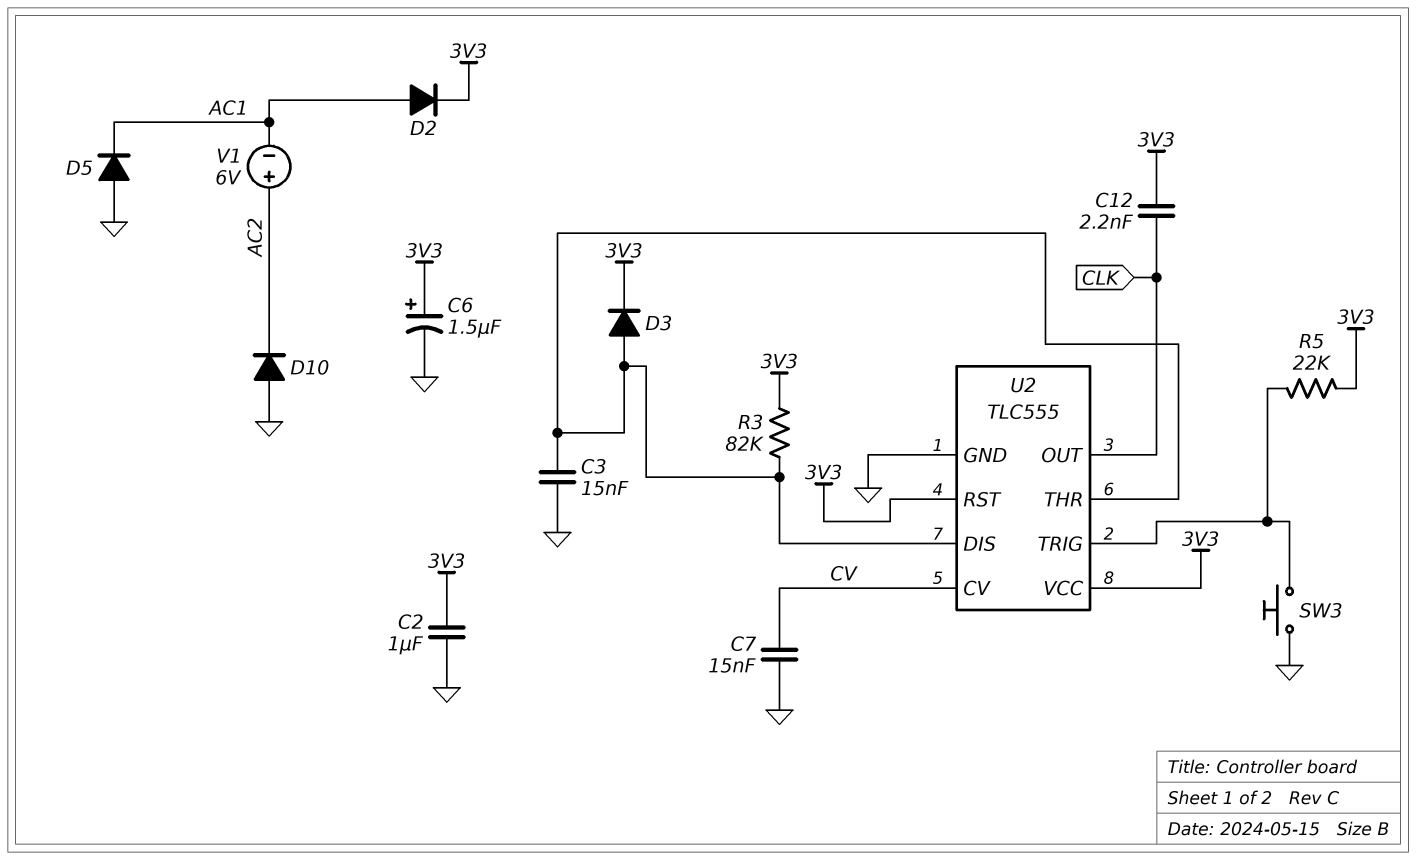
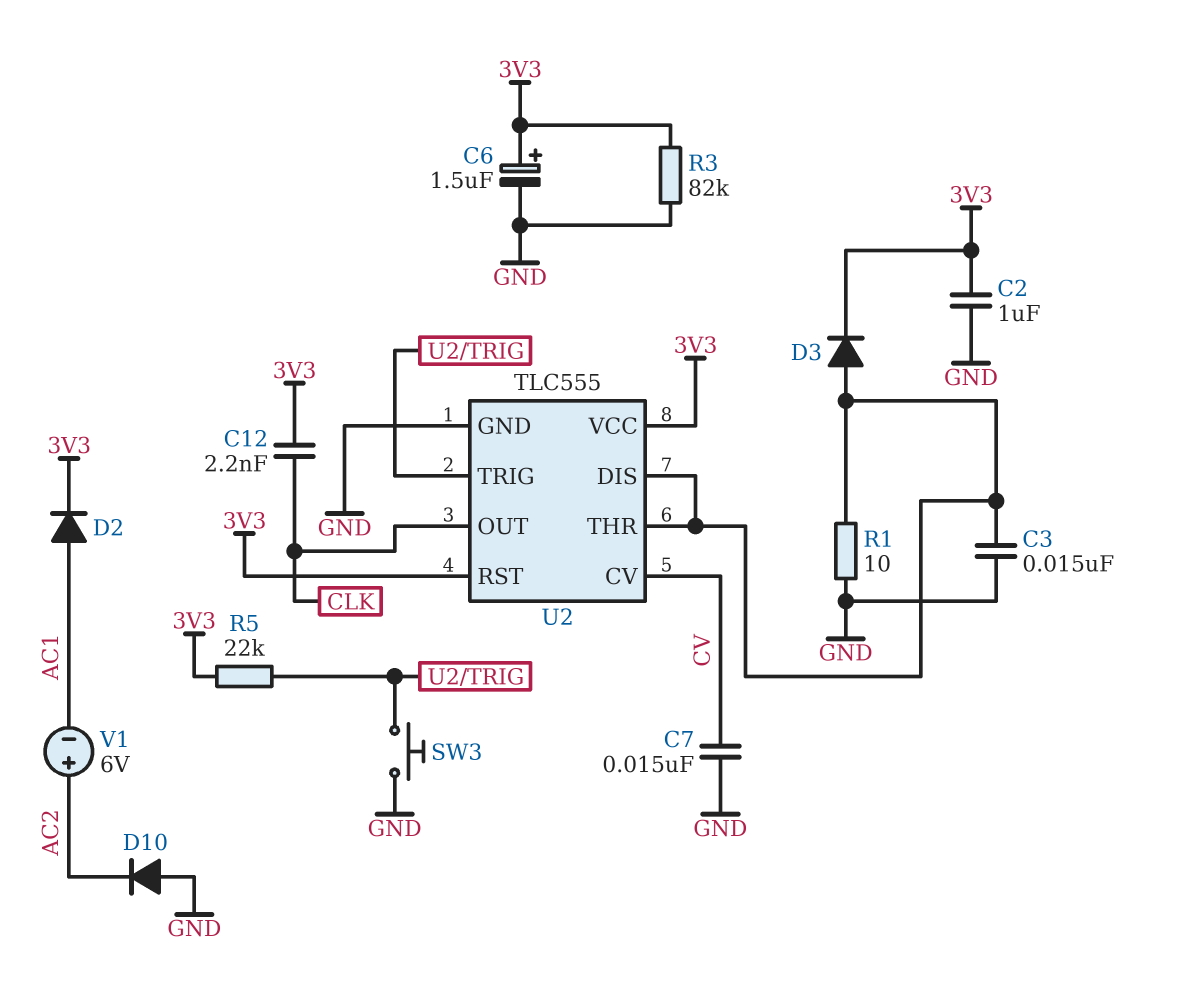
D5: diode (A GND, K AC1) -> none
R1: none -> 10 (GND, U2/DIS)
R3: 82k (3V3, U2/DIS) -> 82k (3V3, GND)

